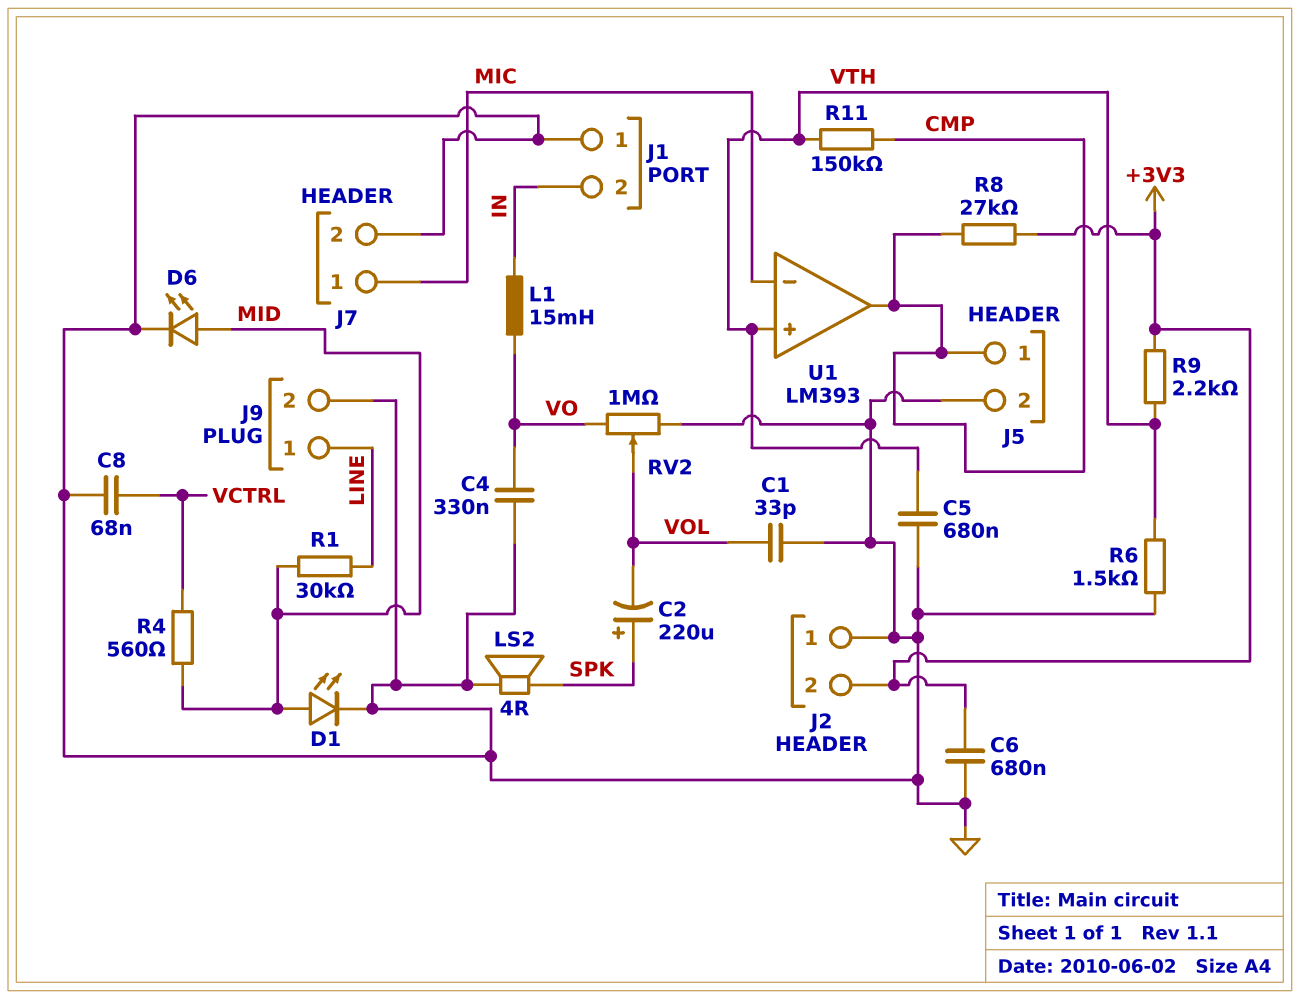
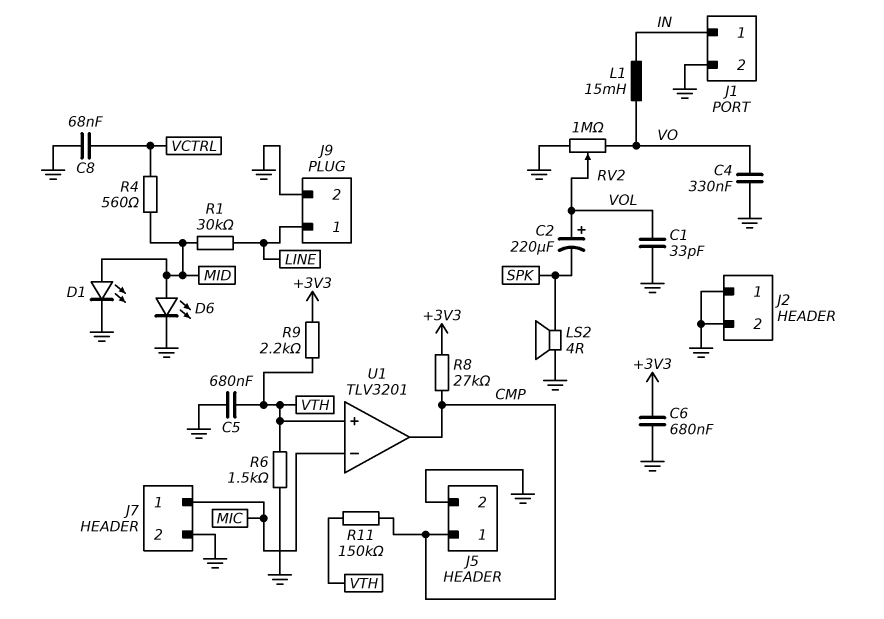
C2: 220uF (plus SPK, minus VOL) -> 220uF (plus VOL, minus SPK)
J1 pin 1: GND -> IN
J1 pin 2: IN -> GND
J2 pin 2: +3V3 -> GND
U1: LM393 -> TLV3201

